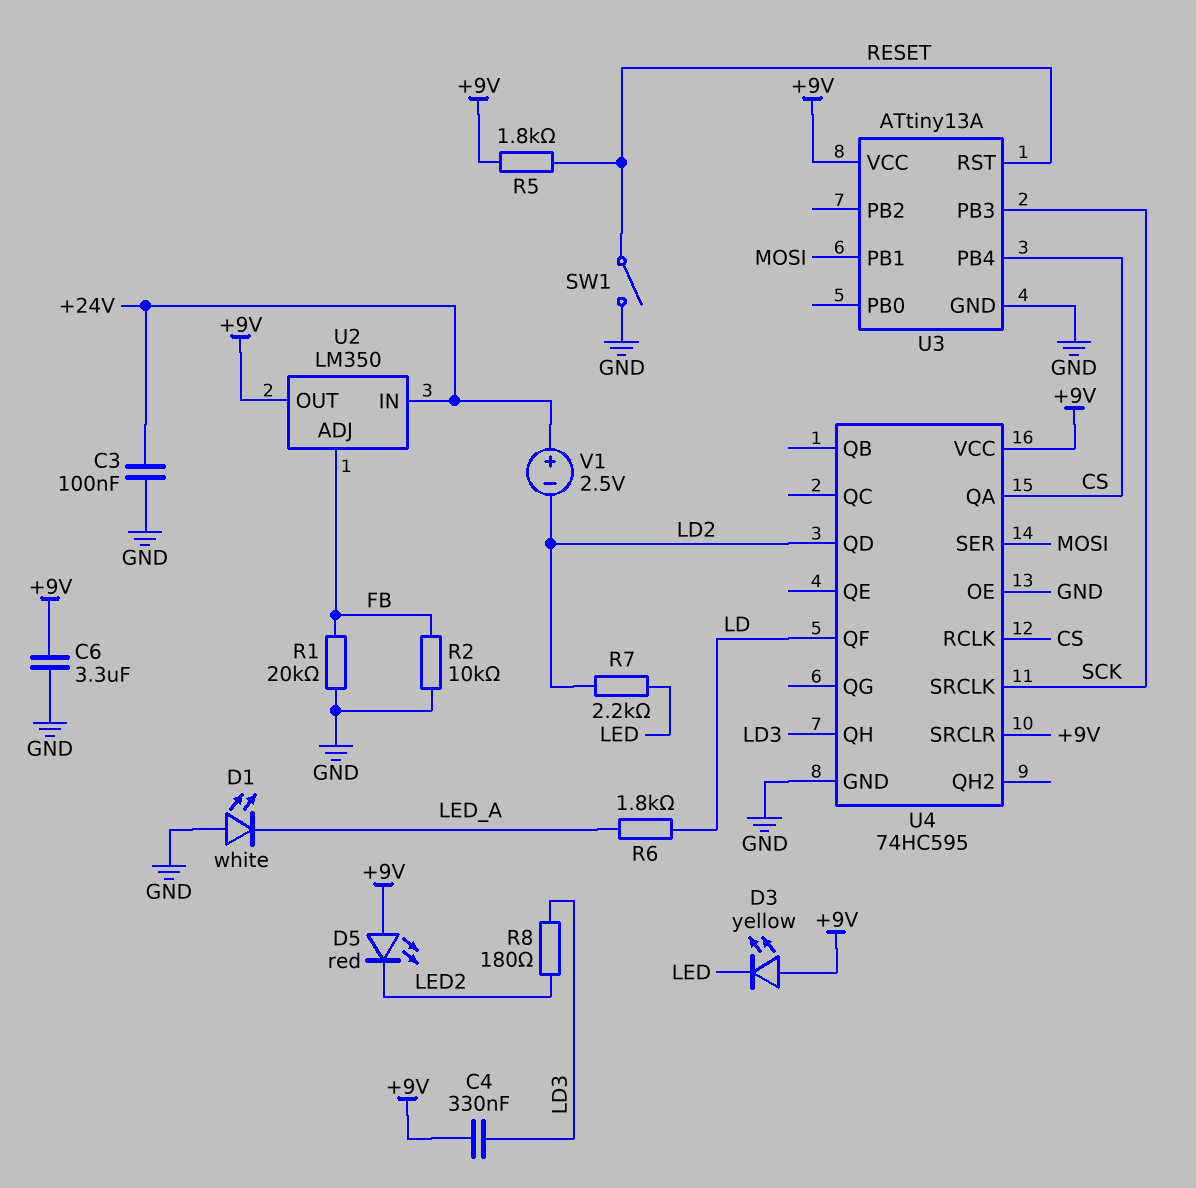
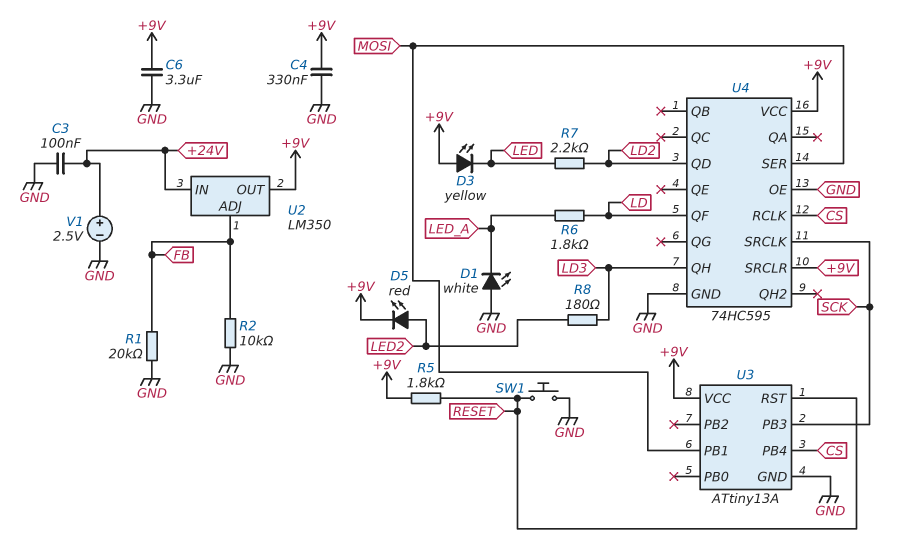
C4: 330nF (+9V, LD3) -> 330nF (+9V, GND)
D5: LED red (A +9V, K LED2) -> LED red (A LED2, K +9V)
SW1: switch (GND, RESET) -> button (GND, RESET)
U4 pin QA: CS -> none
V1: 2.5V (plus +24V, minus LD2) -> 2.5V (plus +24V, minus GND)

